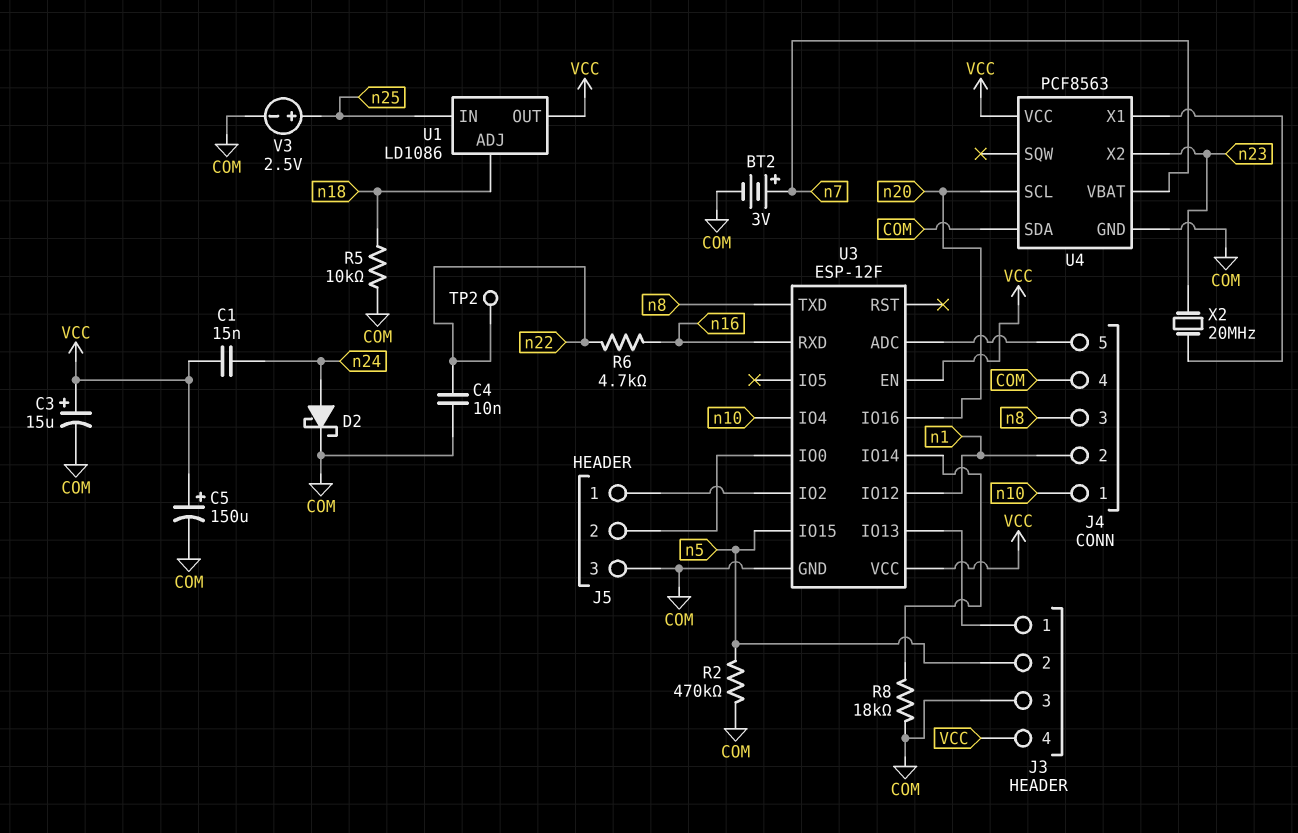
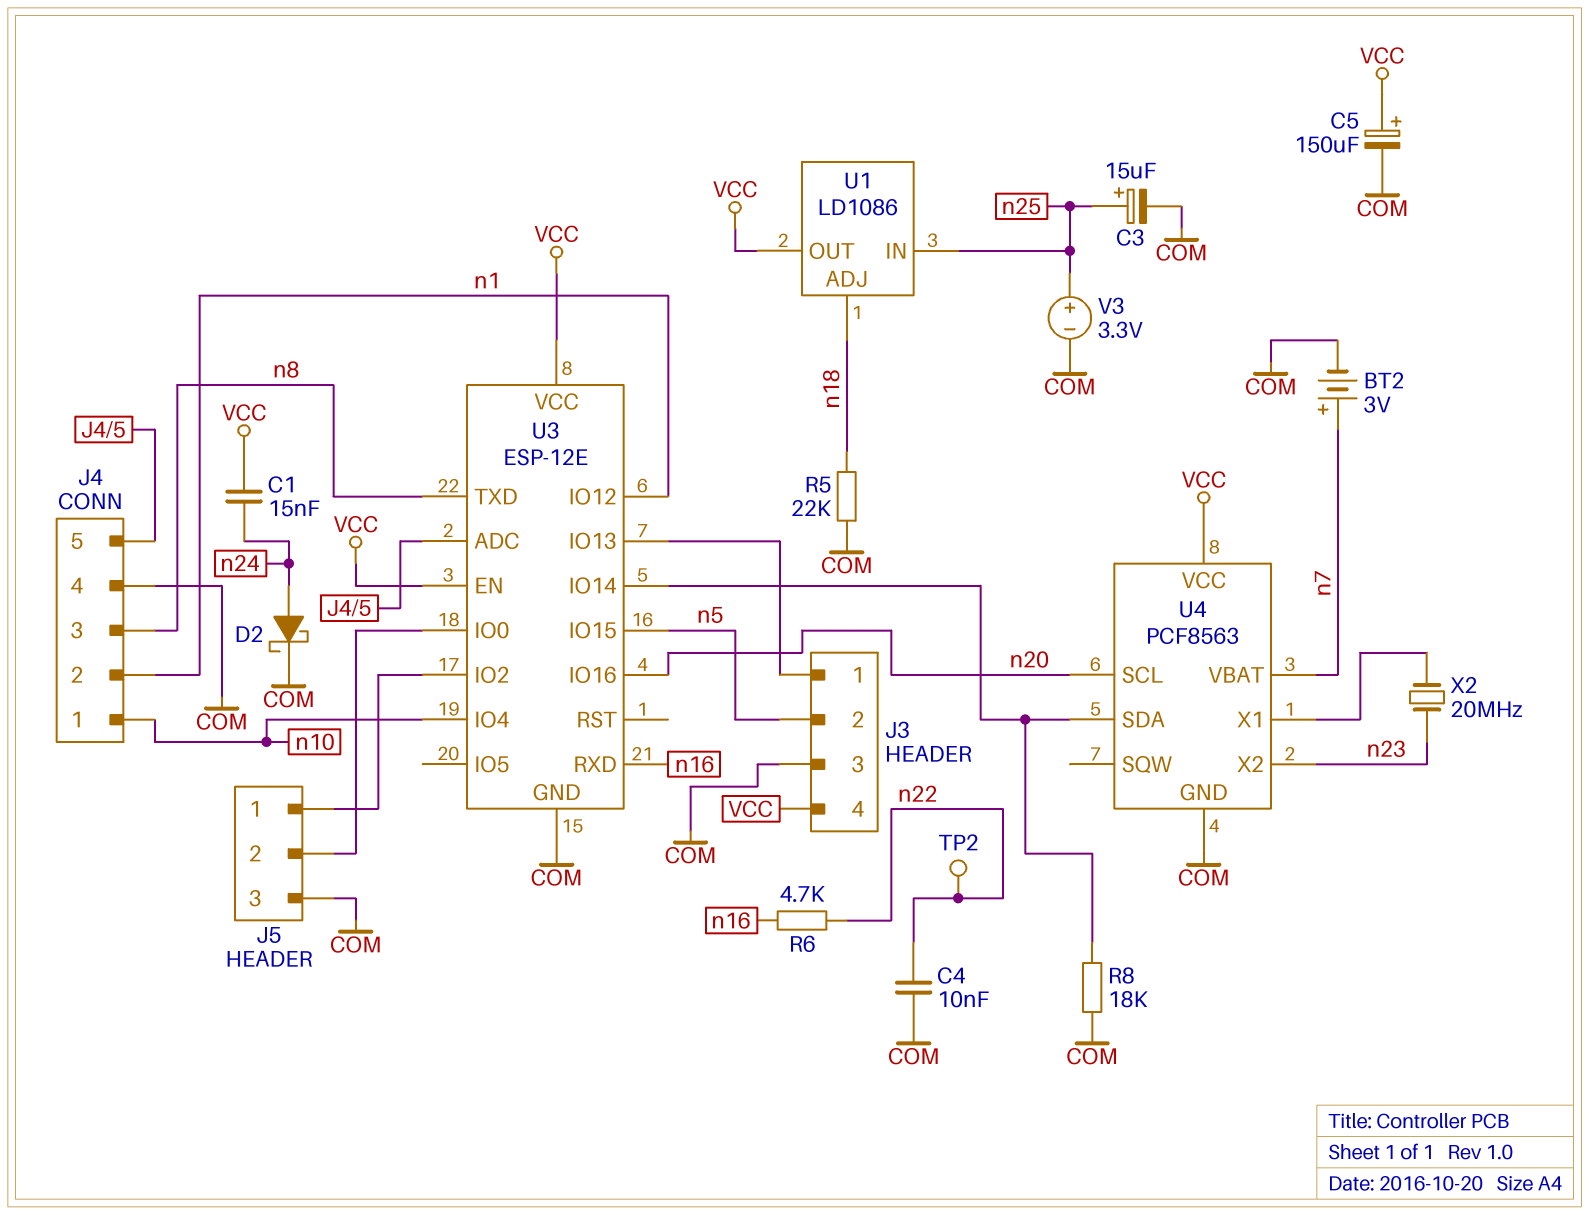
C3: 15uF (plus VCC, minus COM) -> 15uF (plus n25, minus COM)
R2: 470k (COM, n5) -> none
R5: 10k (COM, n18) -> 22k (COM, n18)
U3: ESP-12F -> ESP-12E
U4 pin SDA: COM -> U3/IO14
V3: 2.5V (plus n25, minus COM) -> 3.3V (plus n25, minus COM)

